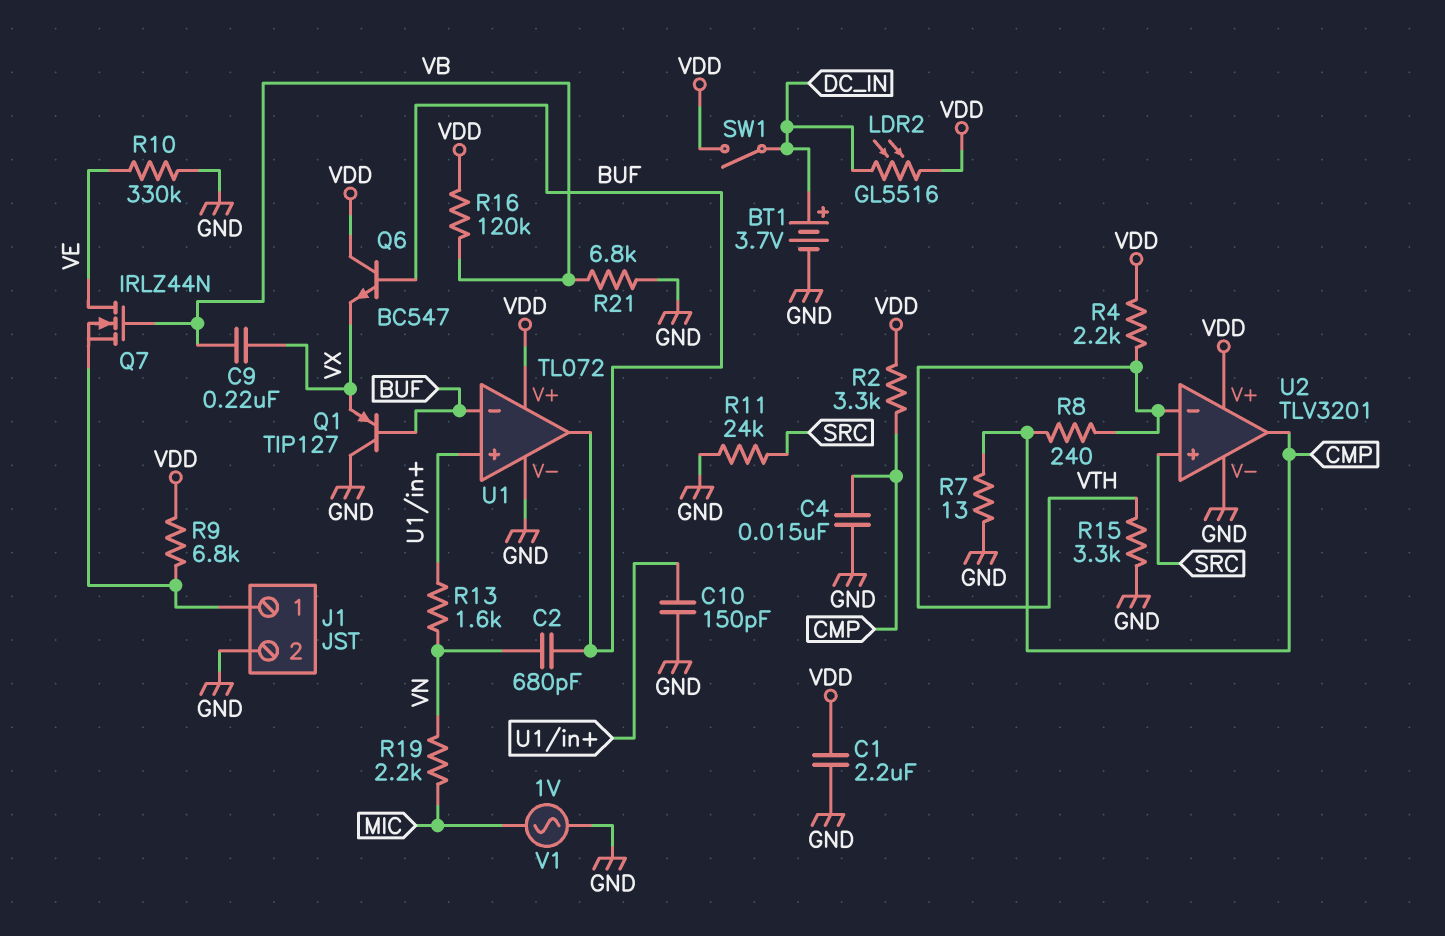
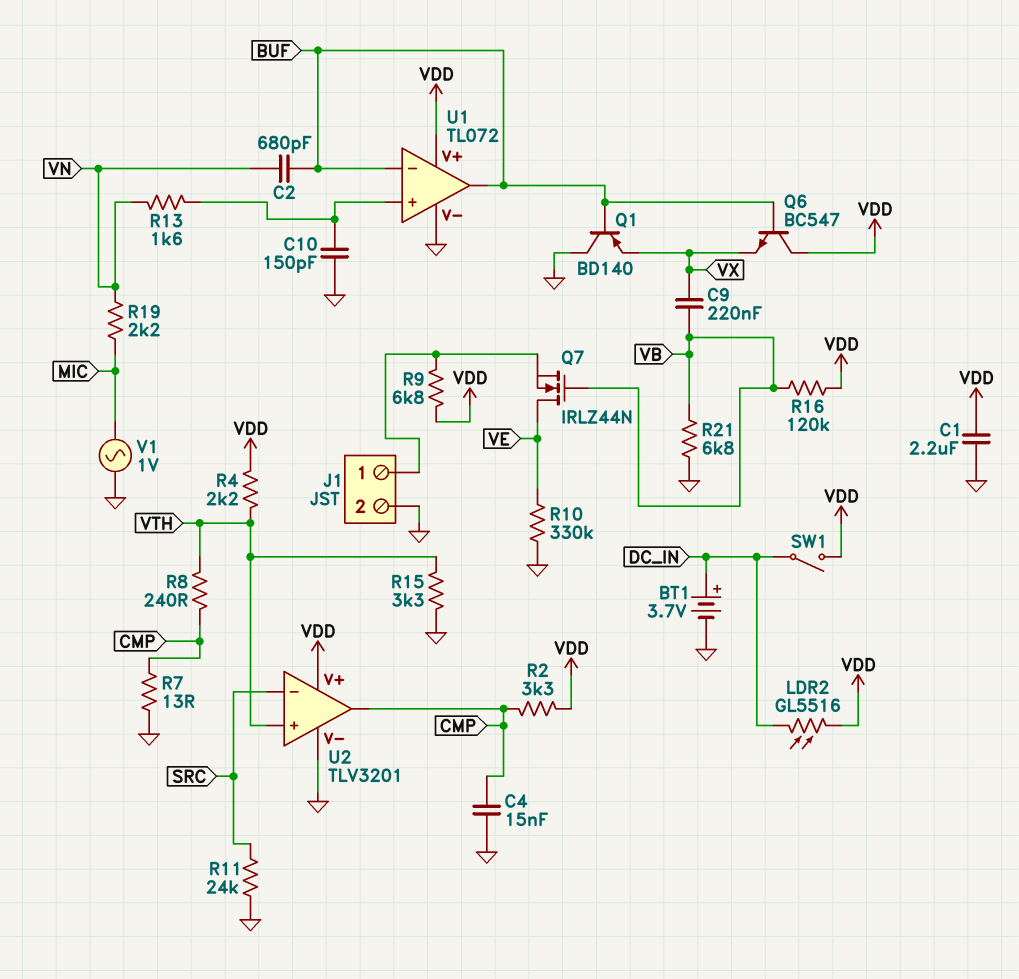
Q1: PNP TIP127 (B BUF, C GND, E VX) -> PNP BD140 (B BUF, C GND, E VX)
U2 pin in+: SRC -> VTH
U2 pin in-: VTH -> SRC

